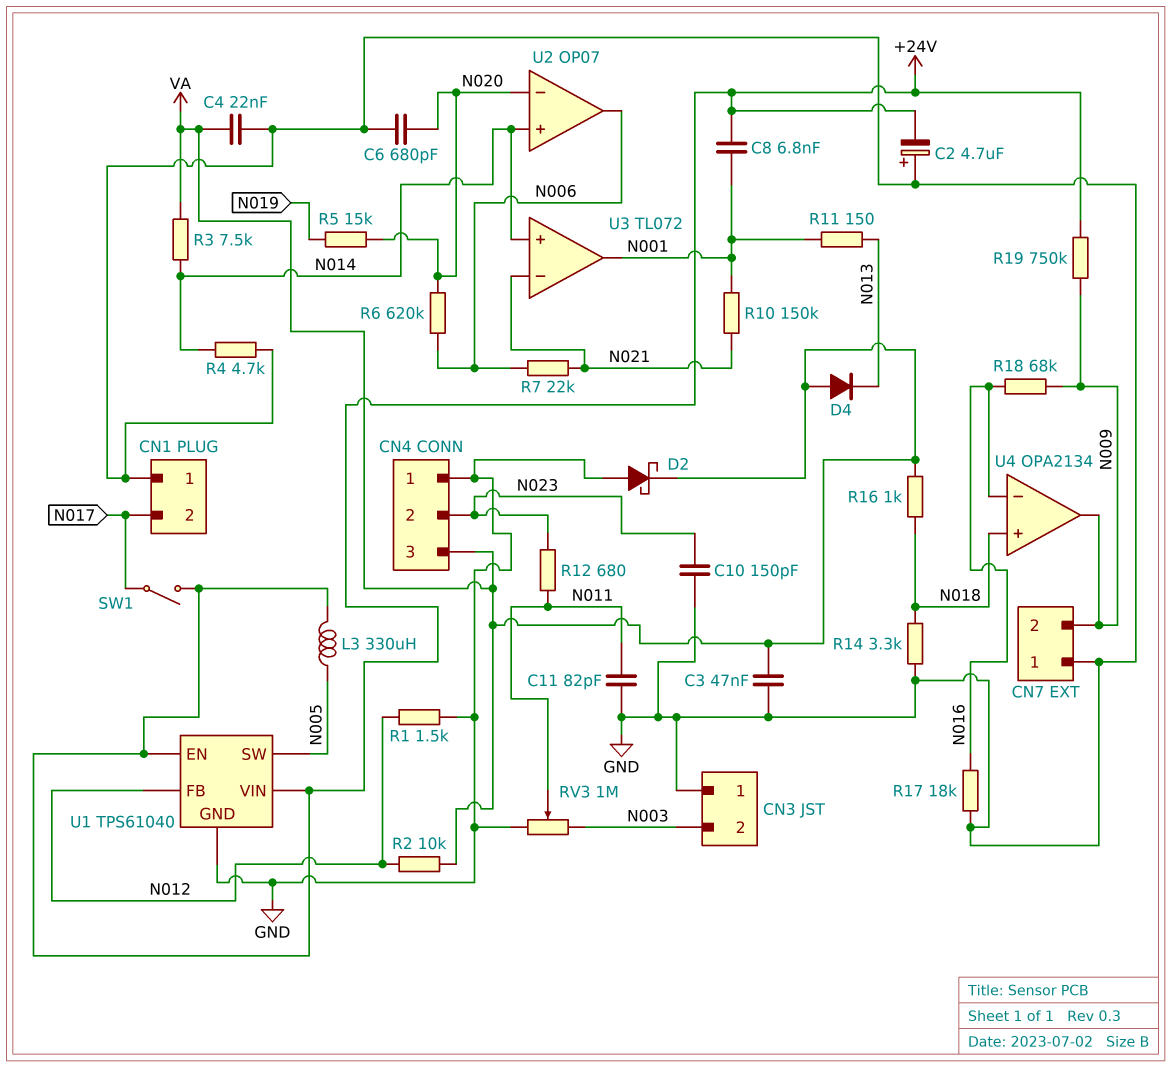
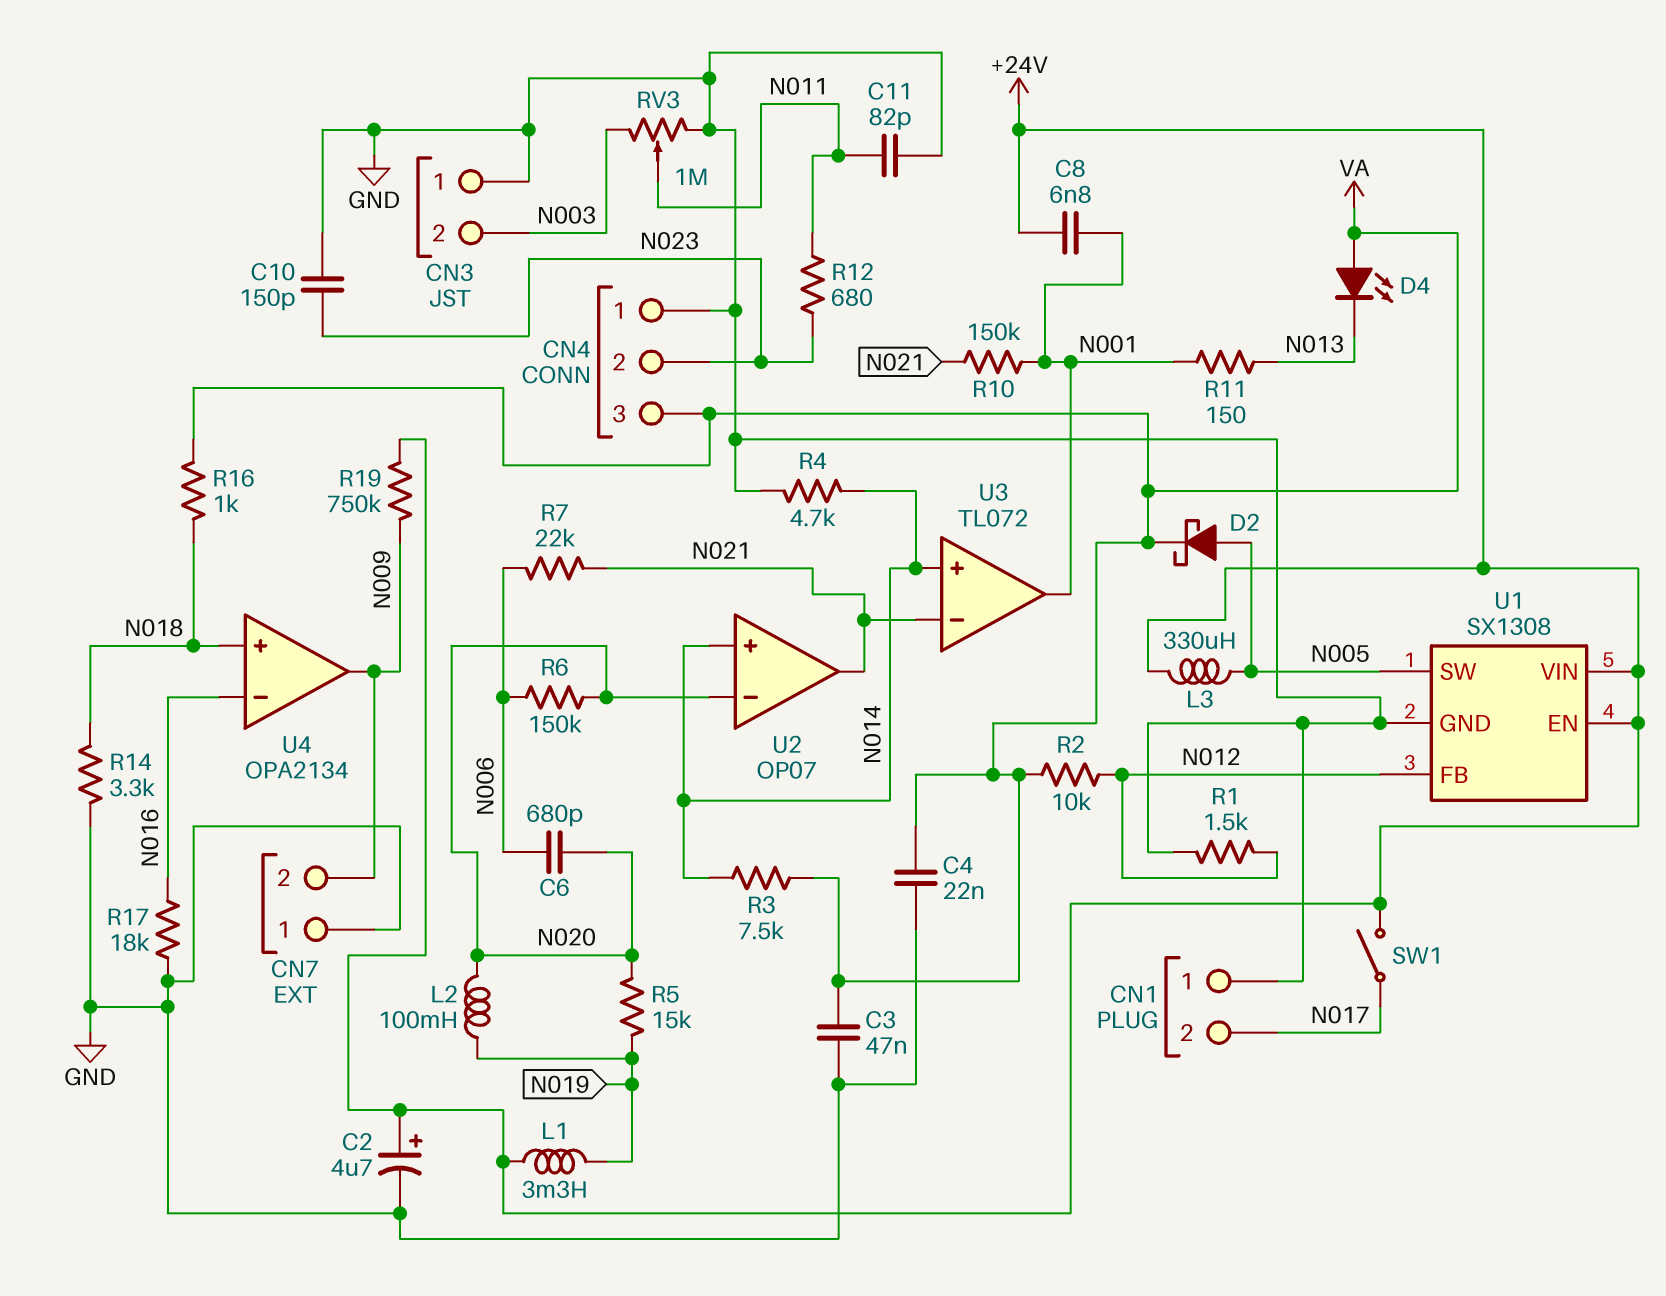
C2: 4.7uF (plus GND, minus +24V) -> 4.7uF (plus +24V, minus GND)
C6: 680pF (GND, N020) -> 680pF (N006, N020)
D2: schottky (A GND, K VA) -> schottky (A N005, K VA)
D4: diode (A VA, K N013) -> LED (A VA, K N013)
L1: none -> 3.3mH (+24V, N019)
L2: none -> 100mH (N019, N020)
R6: 620k (N006, N020) -> 150k (N006, N020)
R18: 68k (N009, N016) -> none
U1: TPS61040 -> SX1308
U2 pin out: N006 -> N021

